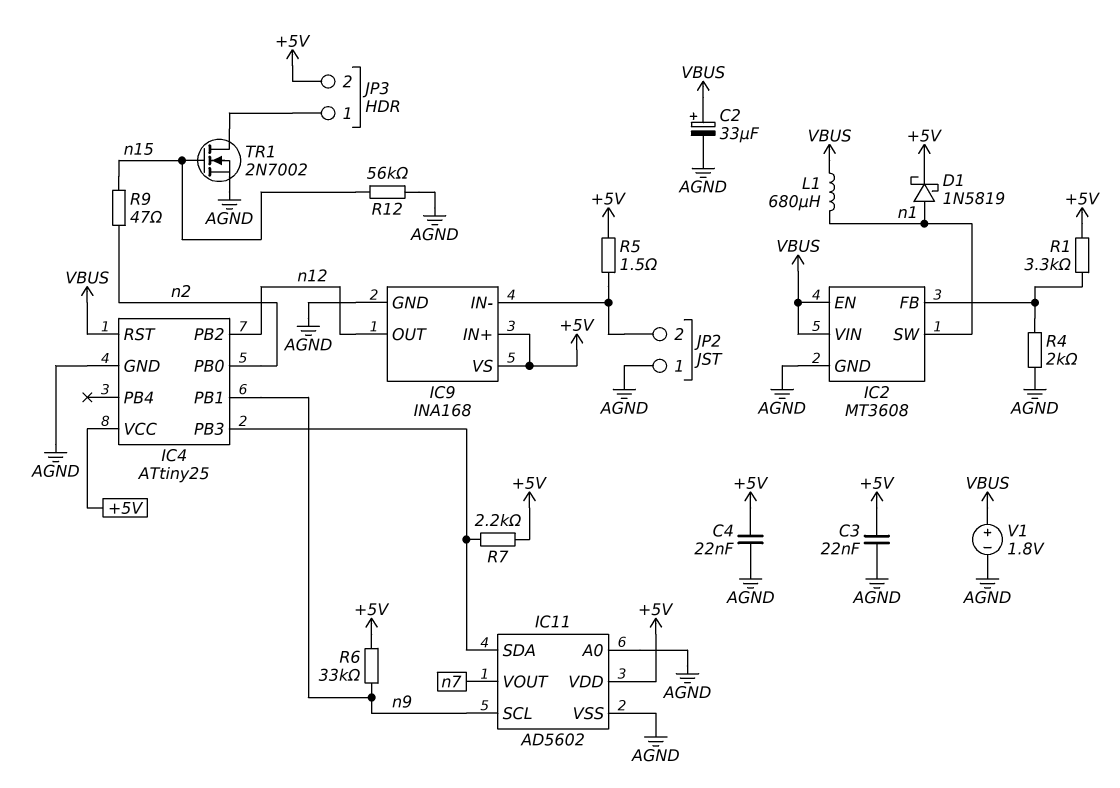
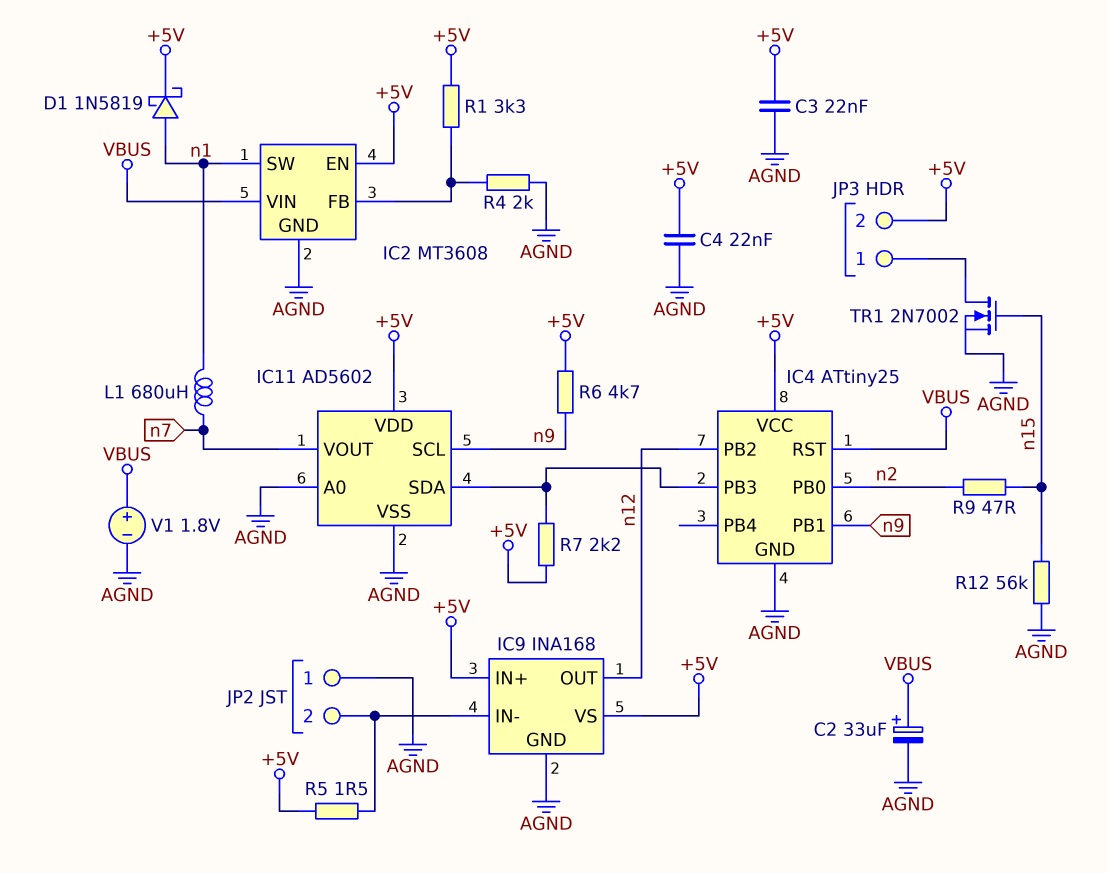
IC2 pin EN: VBUS -> +5V
L1: 680uH (VBUS, n1) -> 680uH (n1, n7)
R6: 33k (+5V, n9) -> 4.7k (+5V, n9)

